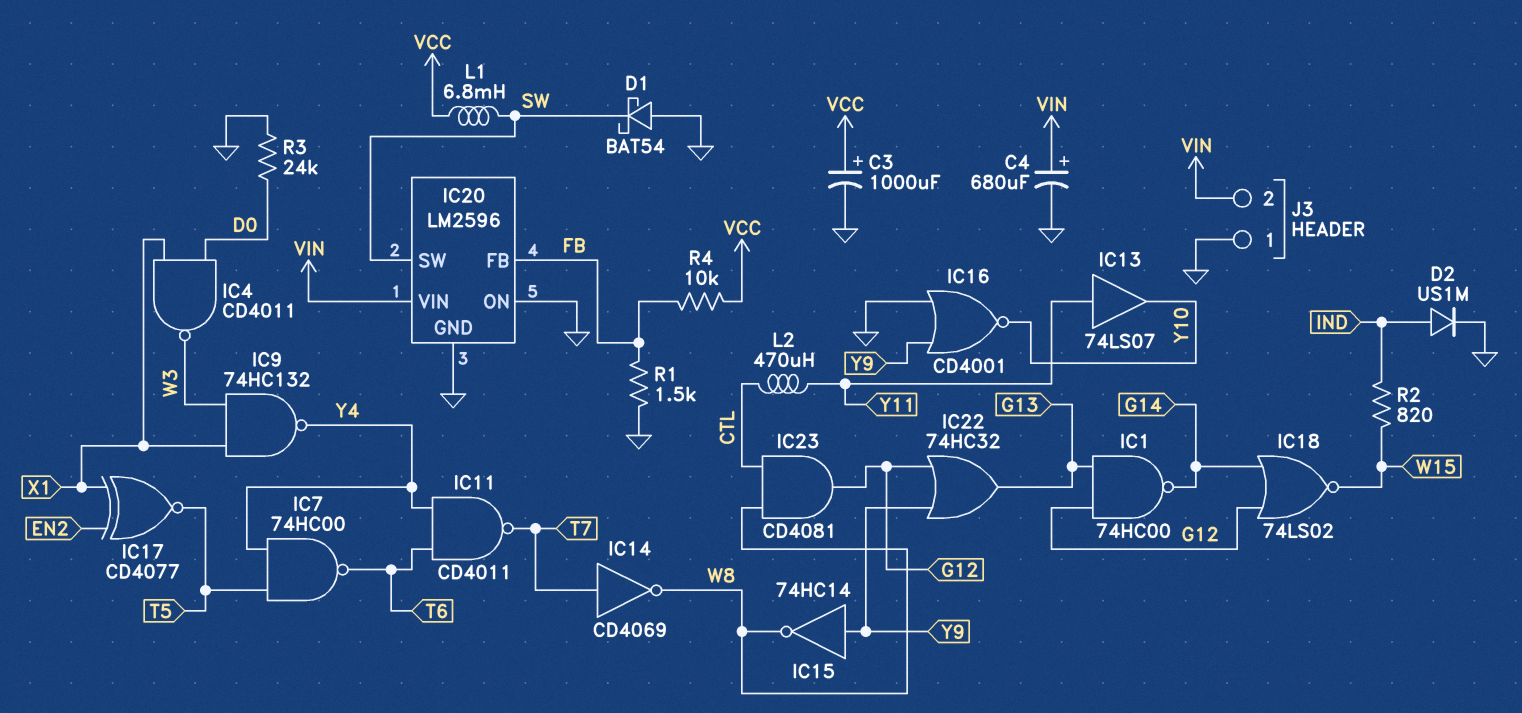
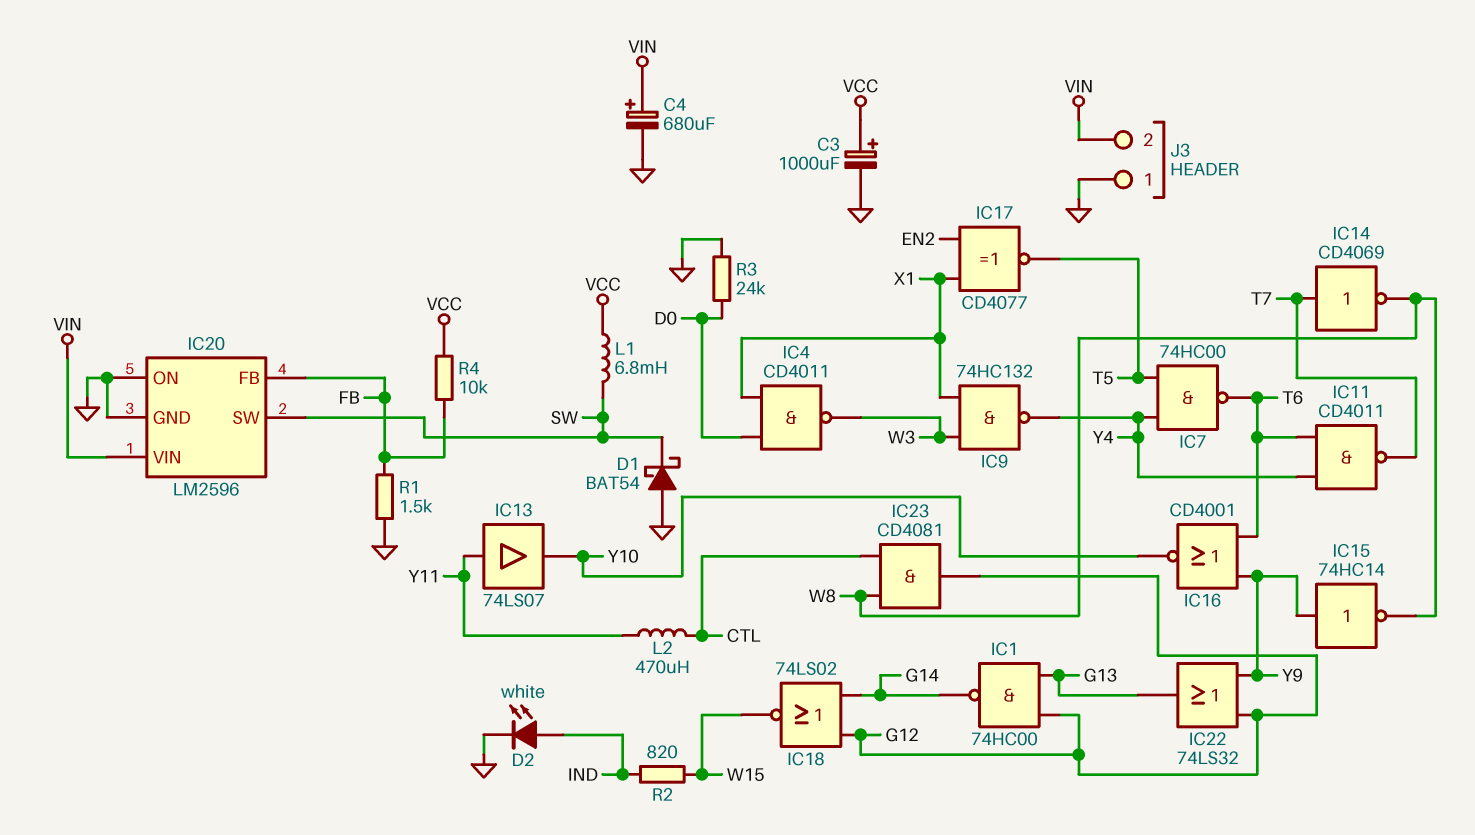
D2: diode US1M (A IND, K GND) -> LED white (A IND, K GND)
IC16: NOR CD4001 (in GND, in Y9, out Y10) -> NOR CD4001 (in T6, in Y9, out Y10)
IC22: OR 74HC32 (in G12, in Y9, out G13) -> OR 74LS32 (in G12, in Y9, out G13)

